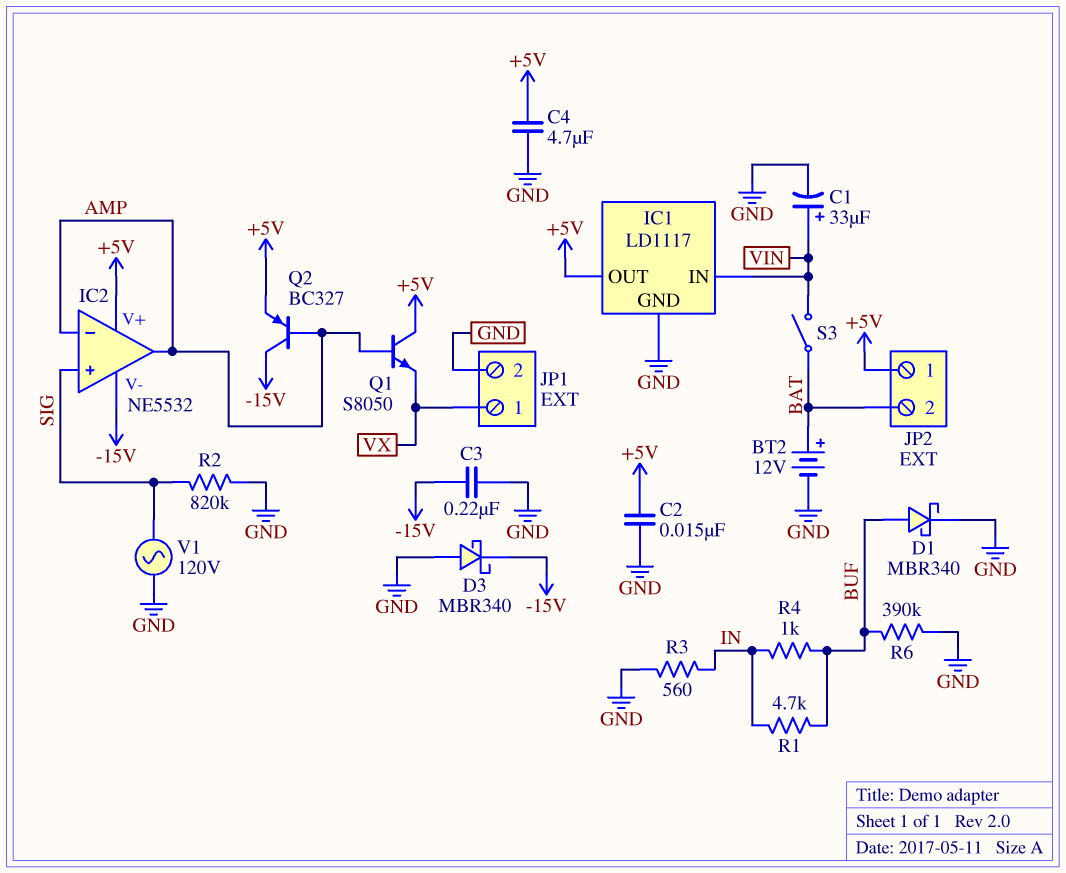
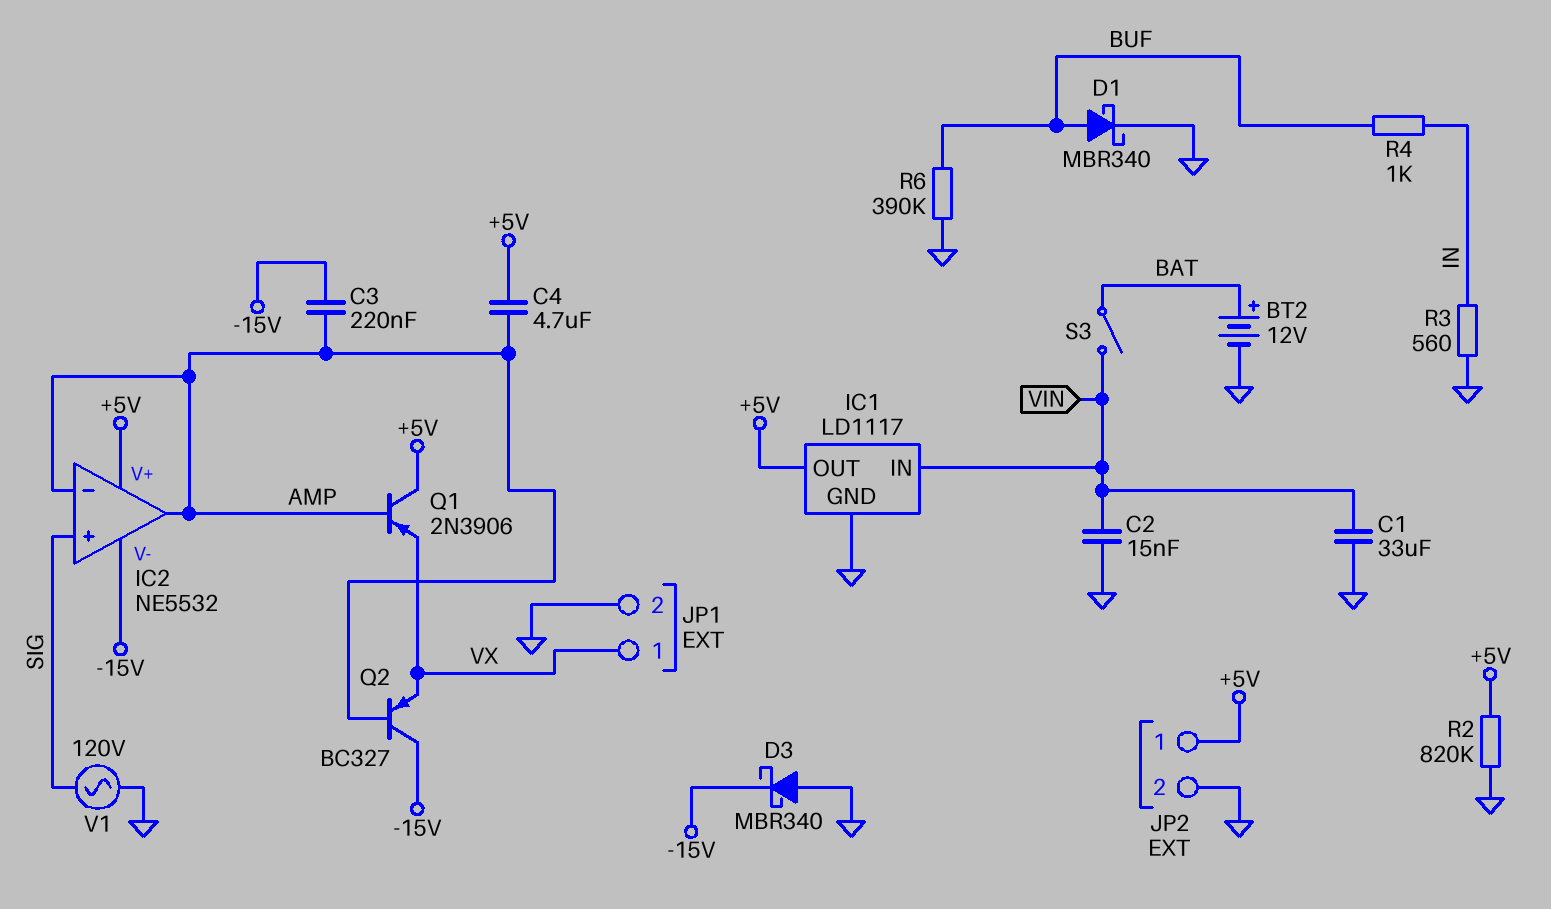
C1: 33uF (plus VIN, minus GND) -> 33uF (GND, VIN)
C2: 15nF (+5V, GND) -> 15nF (GND, VIN)
C3: 220nF (-15V, GND) -> 220nF (-15V, AMP)
C4: 4.7uF (+5V, GND) -> 4.7uF (+5V, AMP)
JP2 pin 2: BAT -> GND
Q1: NPN S8050 (B AMP, C +5V, E VX) -> PNP 2N3906 (B AMP, C +5V, E VX)
Q2: PNP BC327 (B AMP, C -15V, E +5V) -> PNP BC327 (B AMP, C -15V, E VX)
R1: 4.7k (BUF, IN) -> none
R2: 820k (GND, SIG) -> 820k (+5V, GND)

